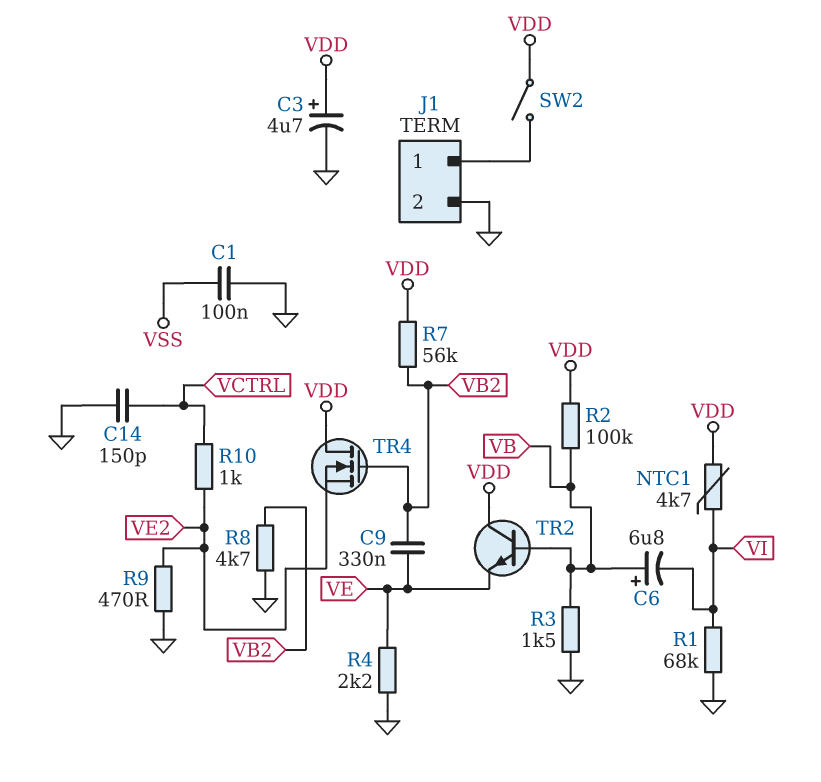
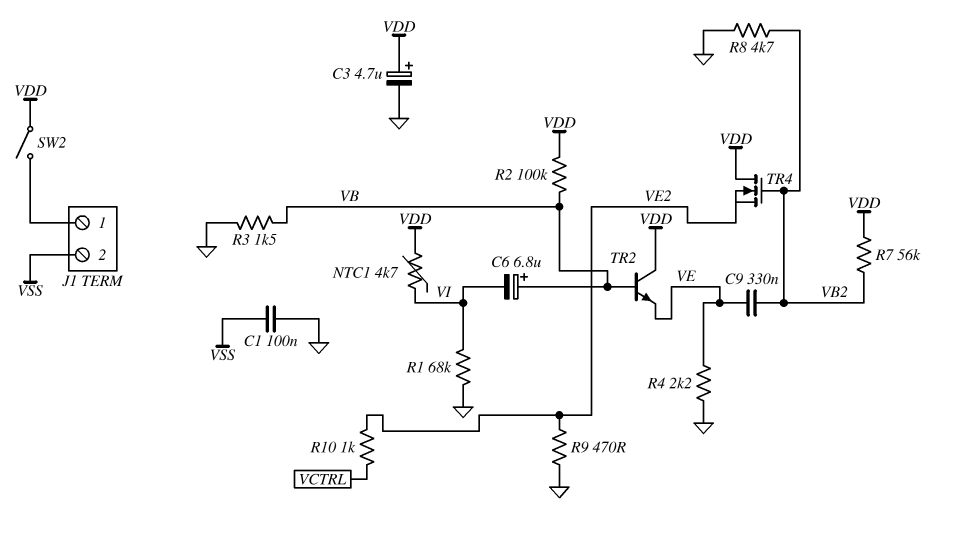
C14: 150pF (GND, VCTRL) -> none
J1 pin 2: GND -> VSS

